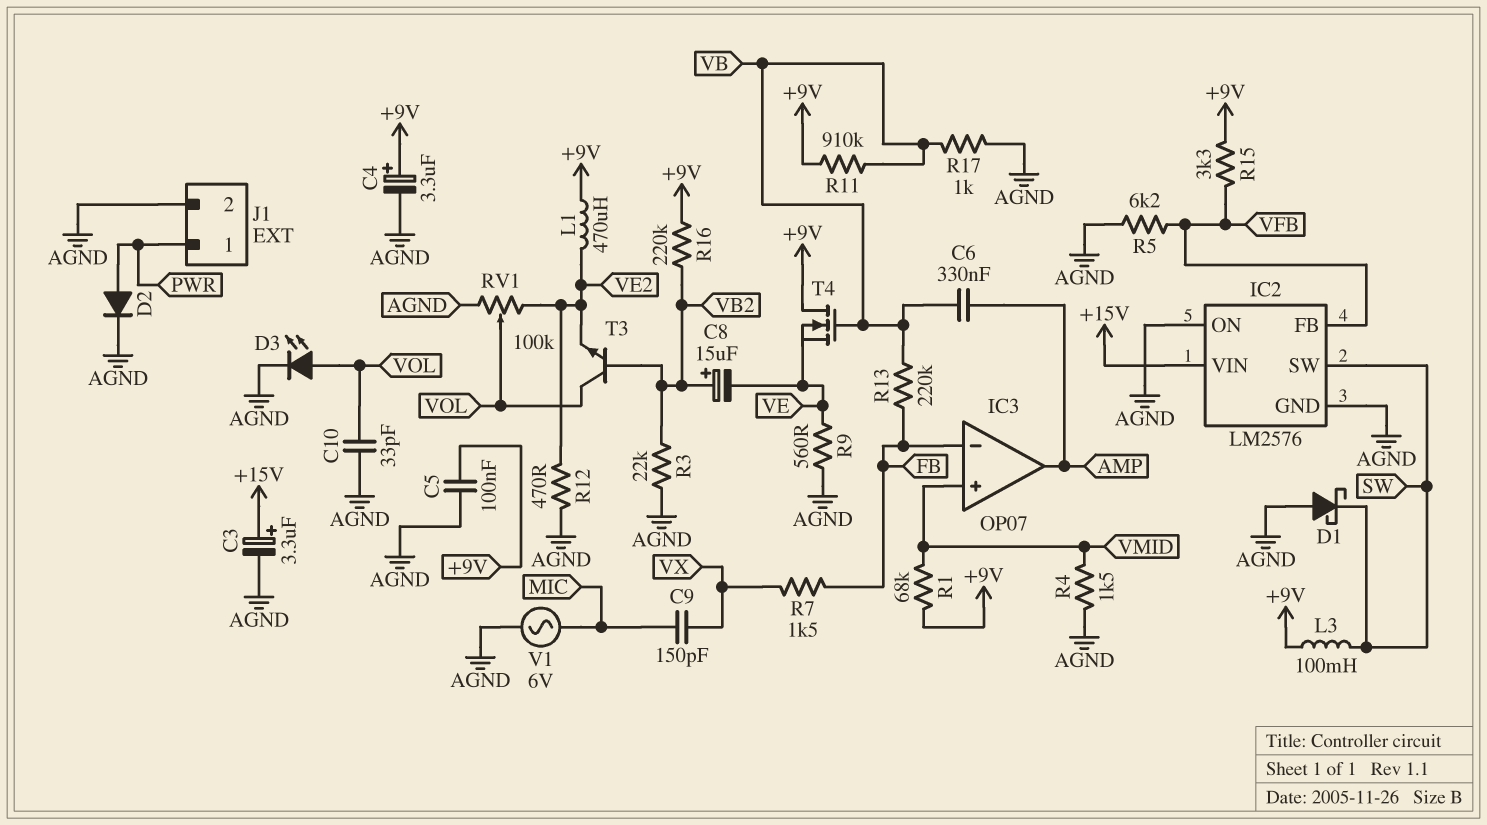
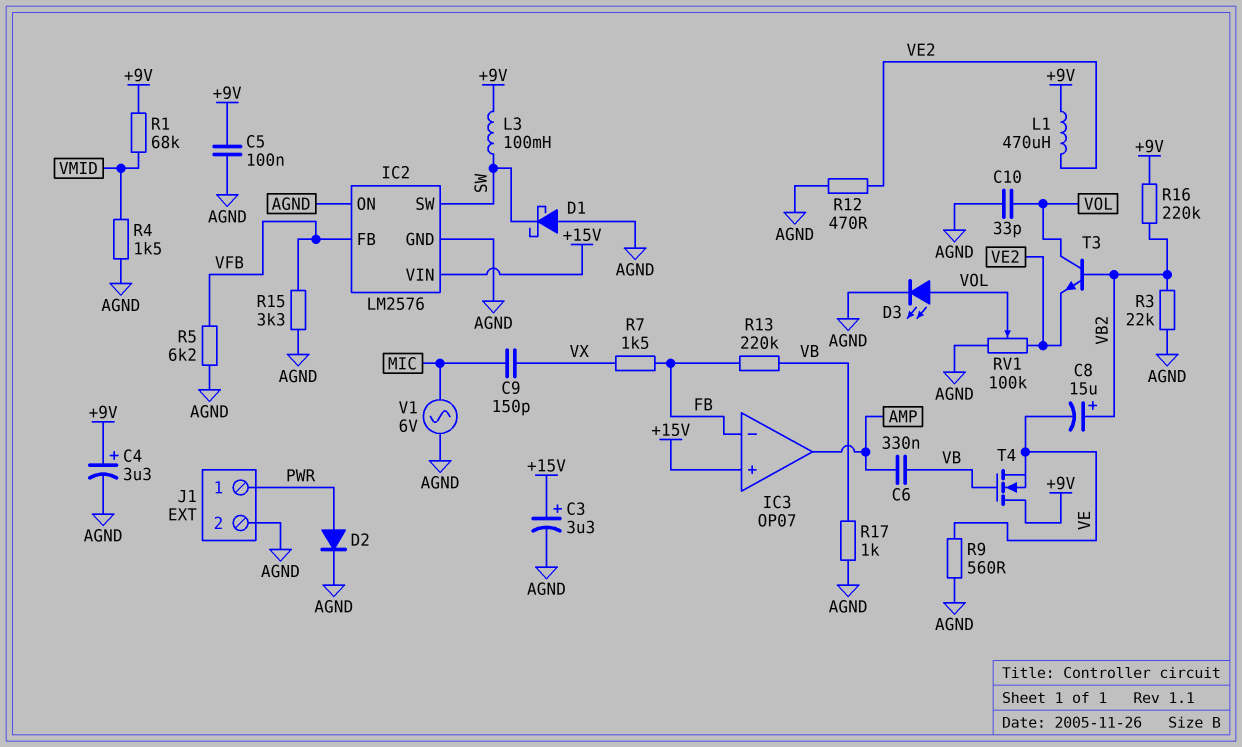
IC3 pin in+: VMID -> +15V
R11: 910k (+9V, VB) -> none
R15: 3.3k (+9V, VFB) -> 3.3k (AGND, VFB)

